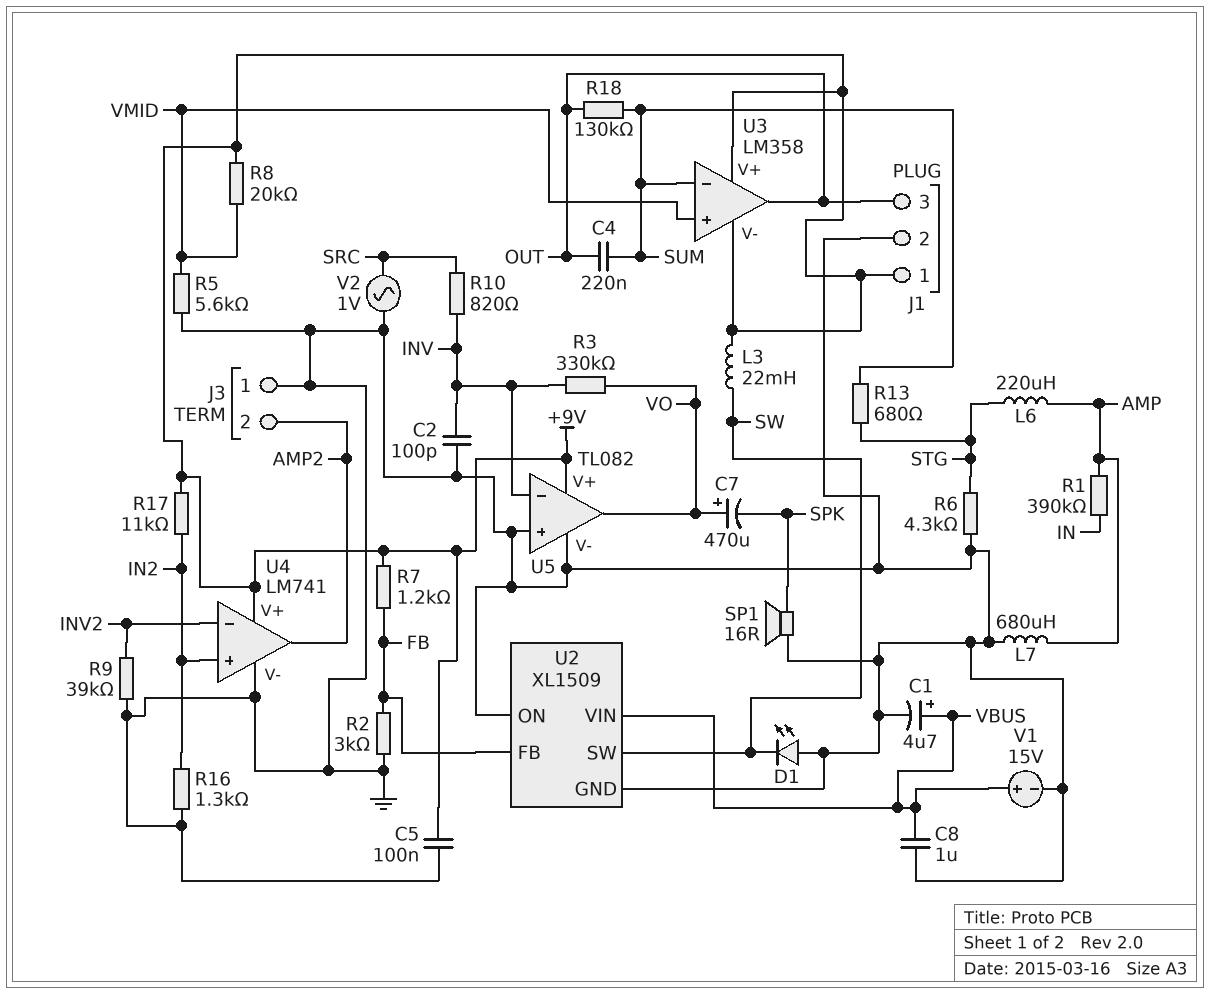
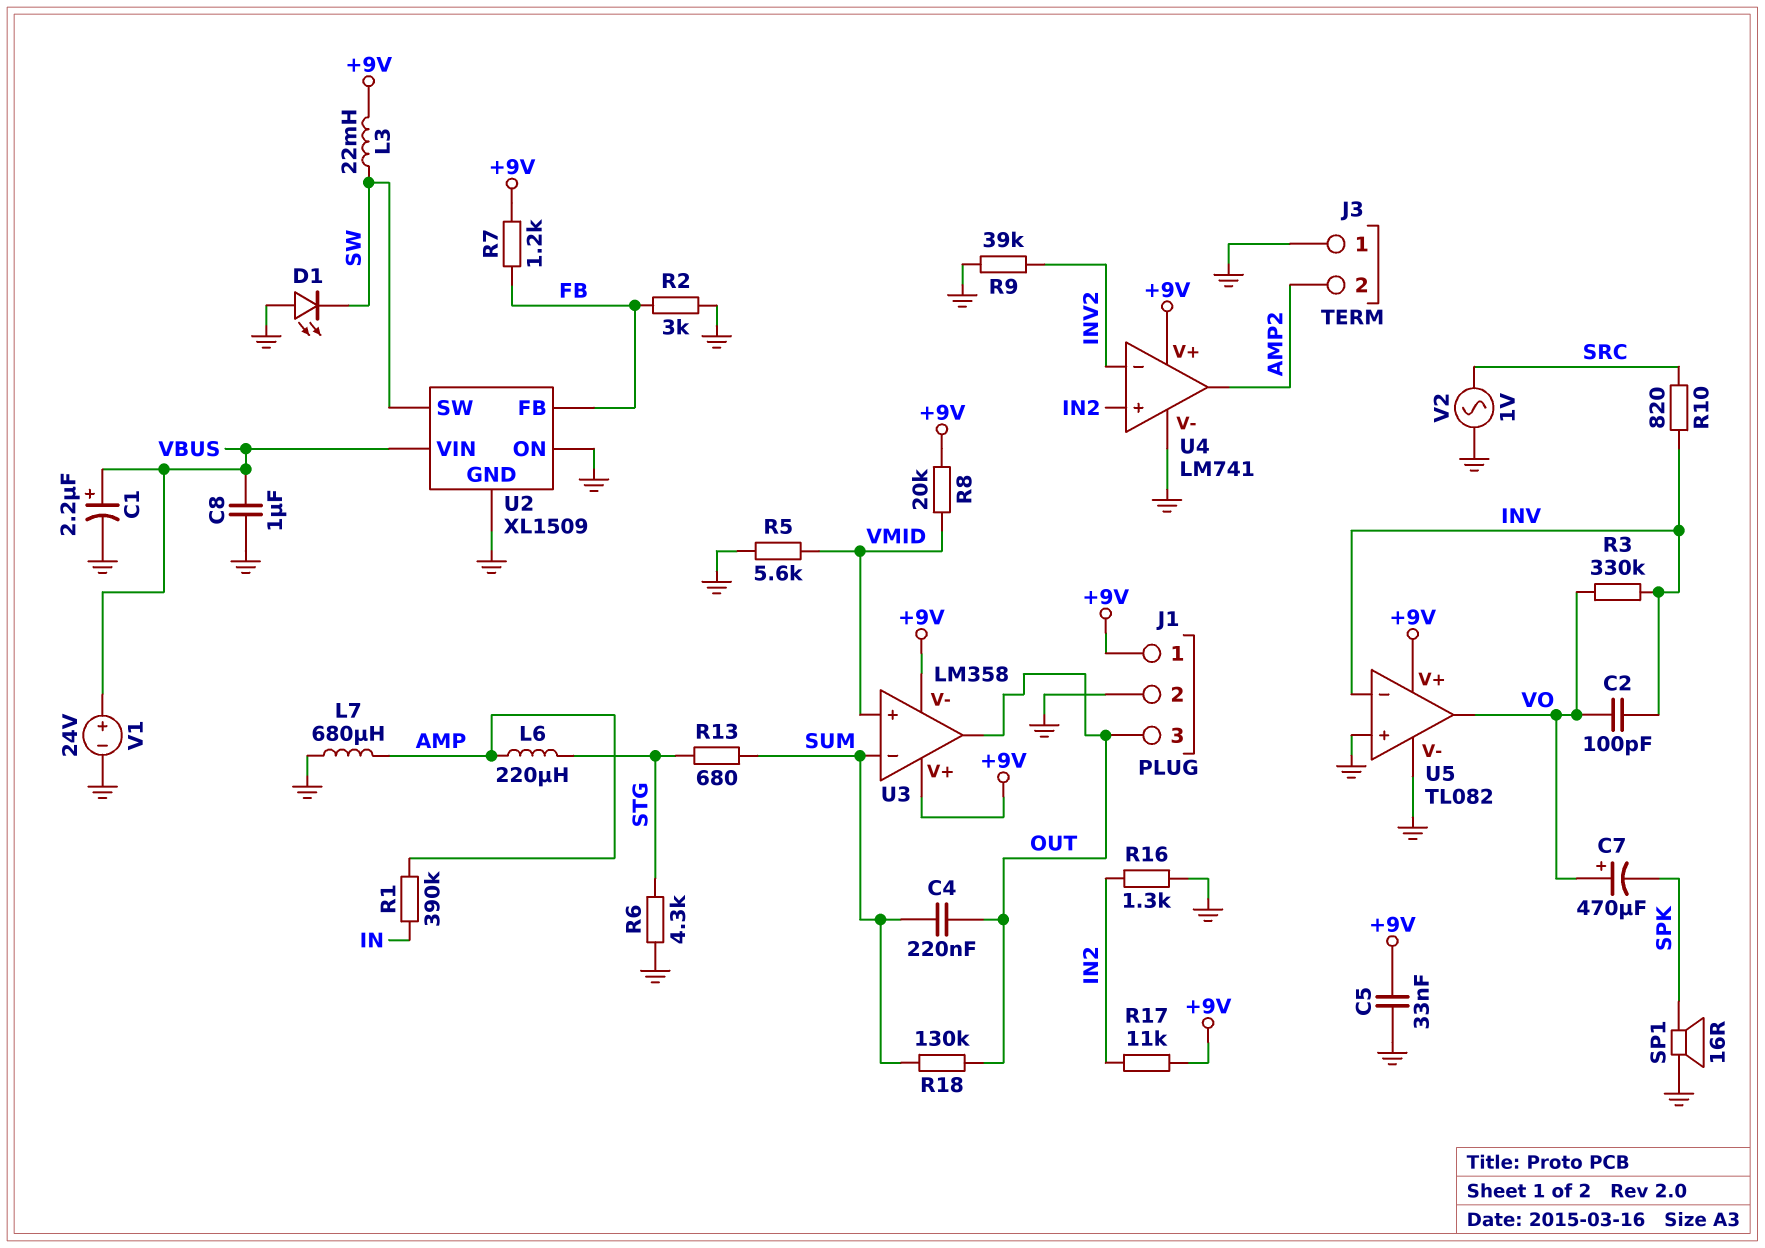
C1: 4.7uF (plus VBUS, minus GND) -> 2.2uF (plus VBUS, minus GND)
C2: 100pF (GND, INV) -> 100pF (INV, VO)
C5: 100nF (+9V, GND) -> 33nF (+9V, GND)
V1: 15V (plus VBUS, minus GND) -> 24V (plus VBUS, minus GND)

